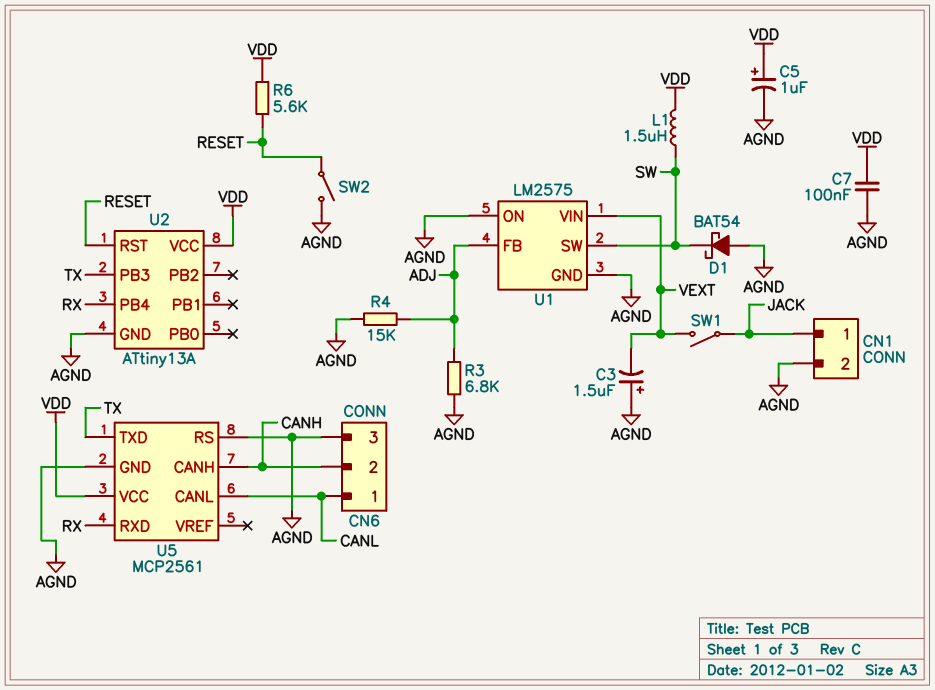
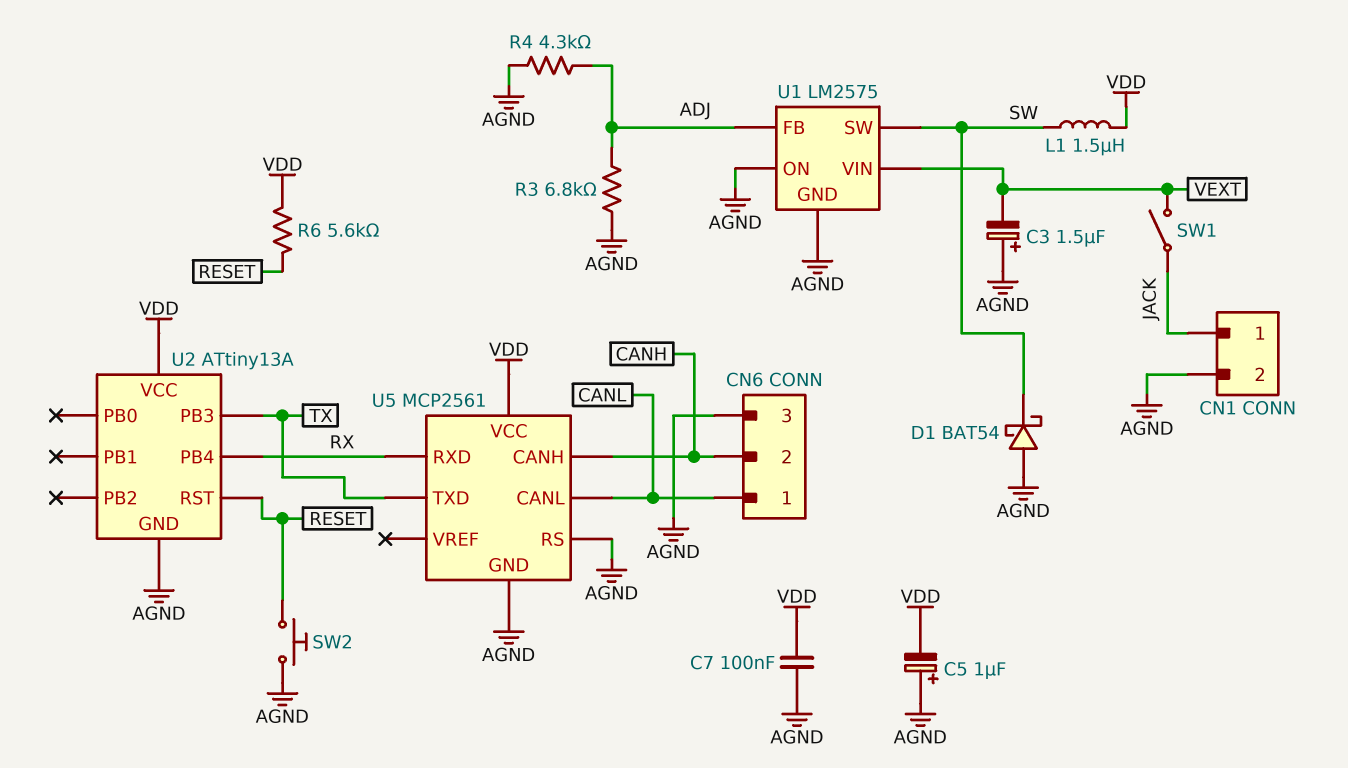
C5: 1uF (plus VDD, minus AGND) -> 1uF (plus AGND, minus VDD)
R4: 15k (ADJ, AGND) -> 4.3k (ADJ, AGND)
SW2: switch (AGND, RESET) -> button (AGND, RESET)

